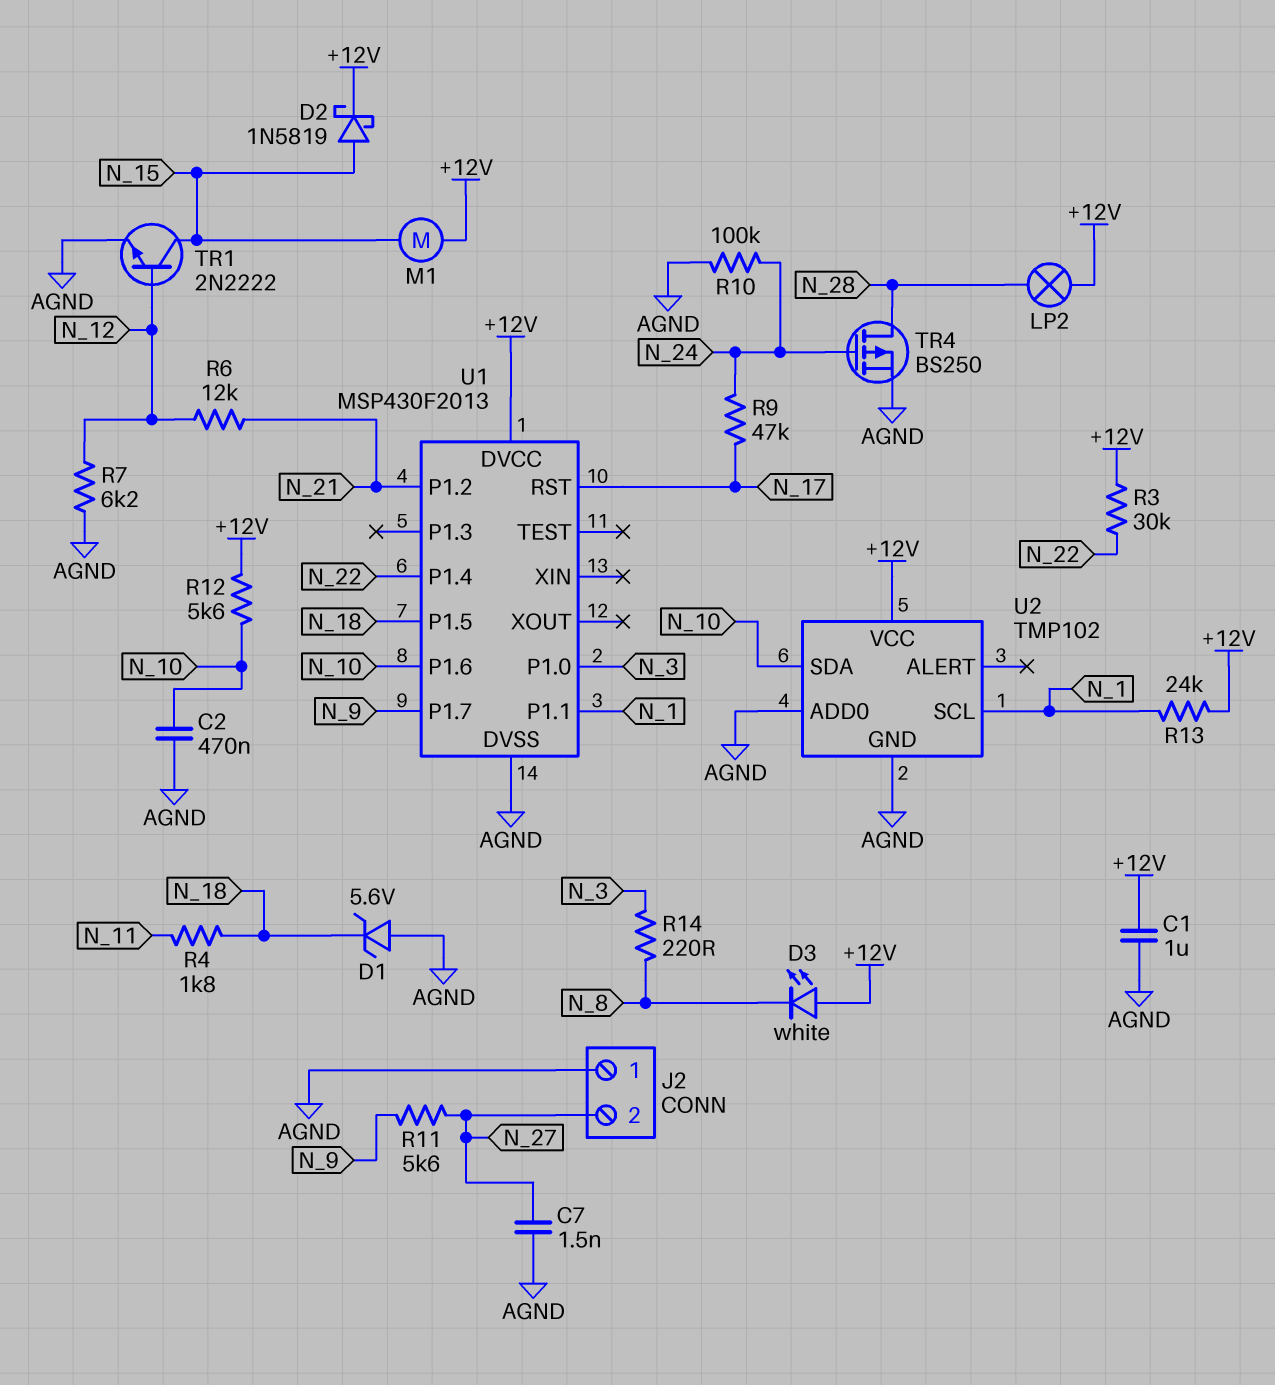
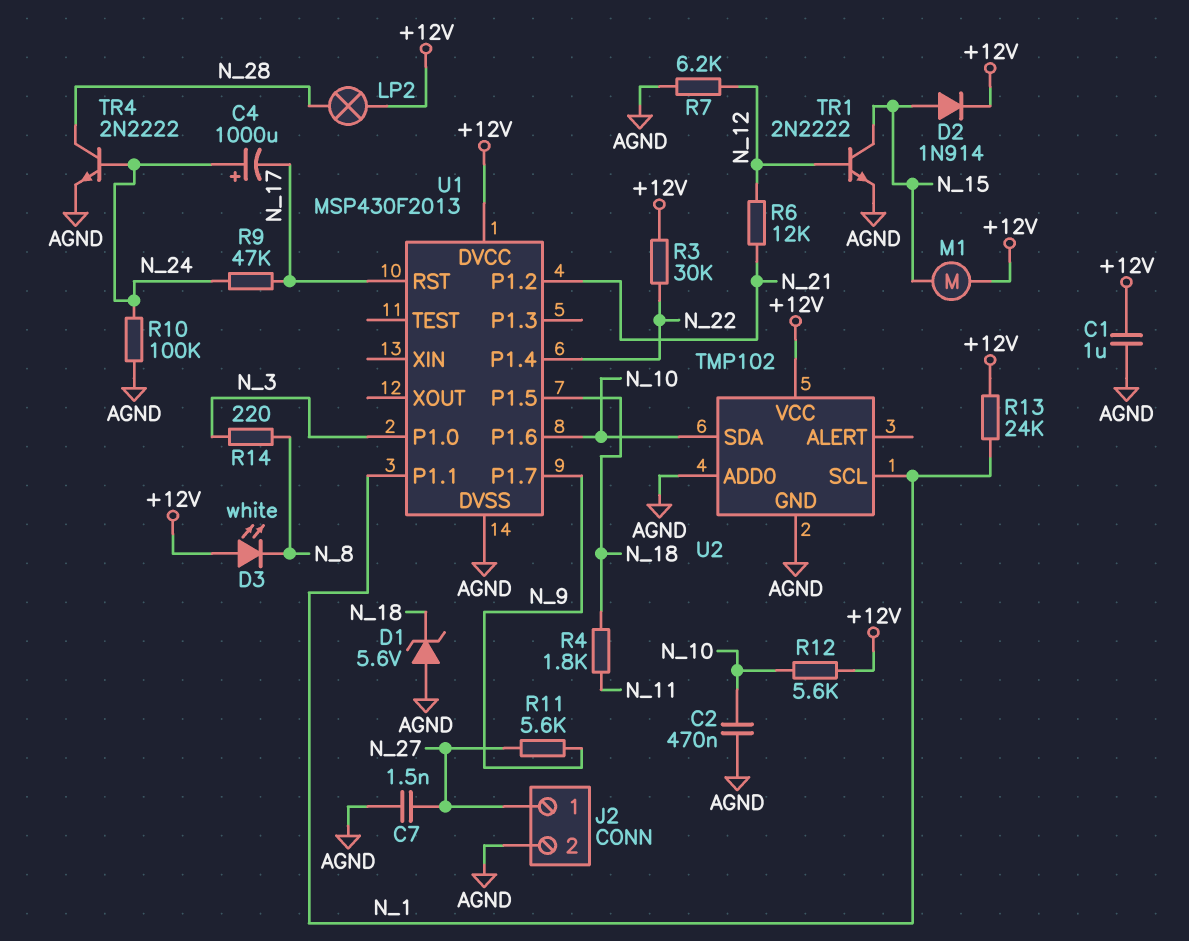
C4: none -> 1000uF (plus N_24, minus N_17)
D2: schottky 1N5819 (A N_15, K +12V) -> diode 1N914 (A N_15, K +12V)
J2 pin 1: AGND -> N_27
J2 pin 2: N_27 -> AGND
TR4: PMOS BS250 (G N_24, D N_28, S AGND) -> NPN 2N2222 (B N_24, C N_28, E AGND)

